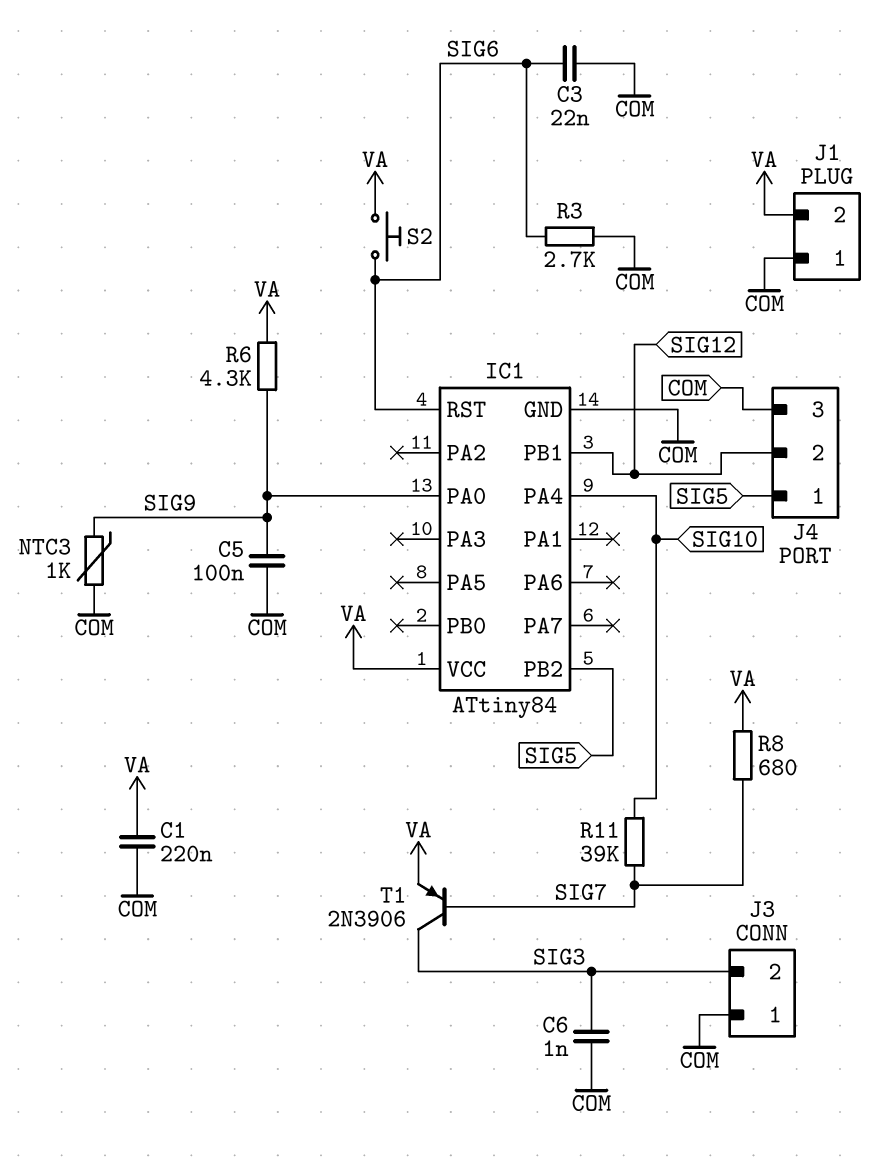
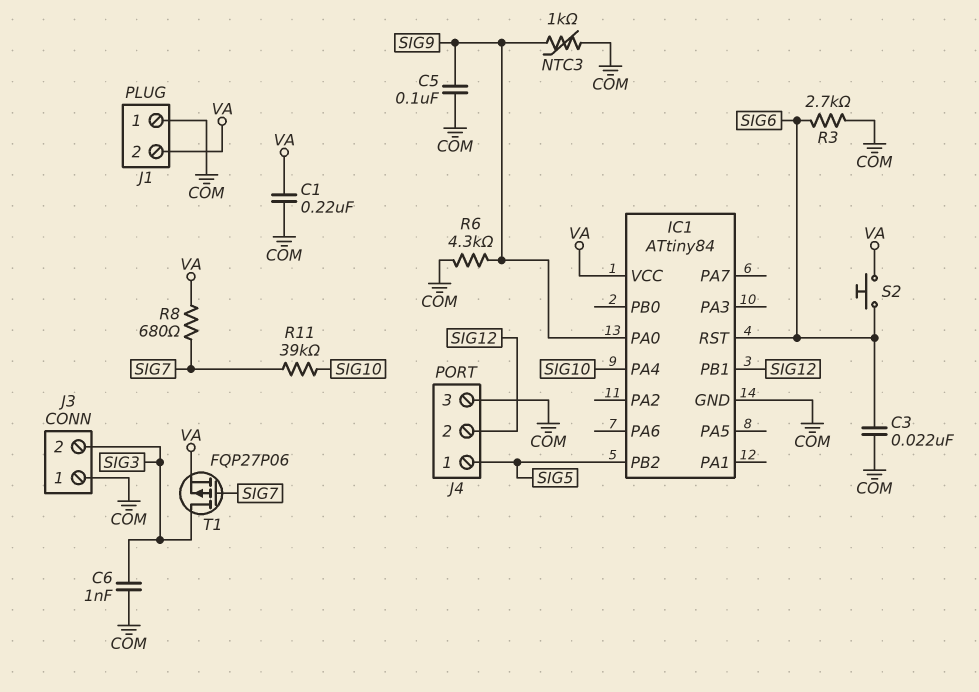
R6: 4.3k (SIG9, VA) -> 4.3k (COM, SIG9)
T1: PNP 2N3906 (B SIG7, C SIG3, E VA) -> PMOS FQP27P06 (G SIG7, D SIG3, S VA)

